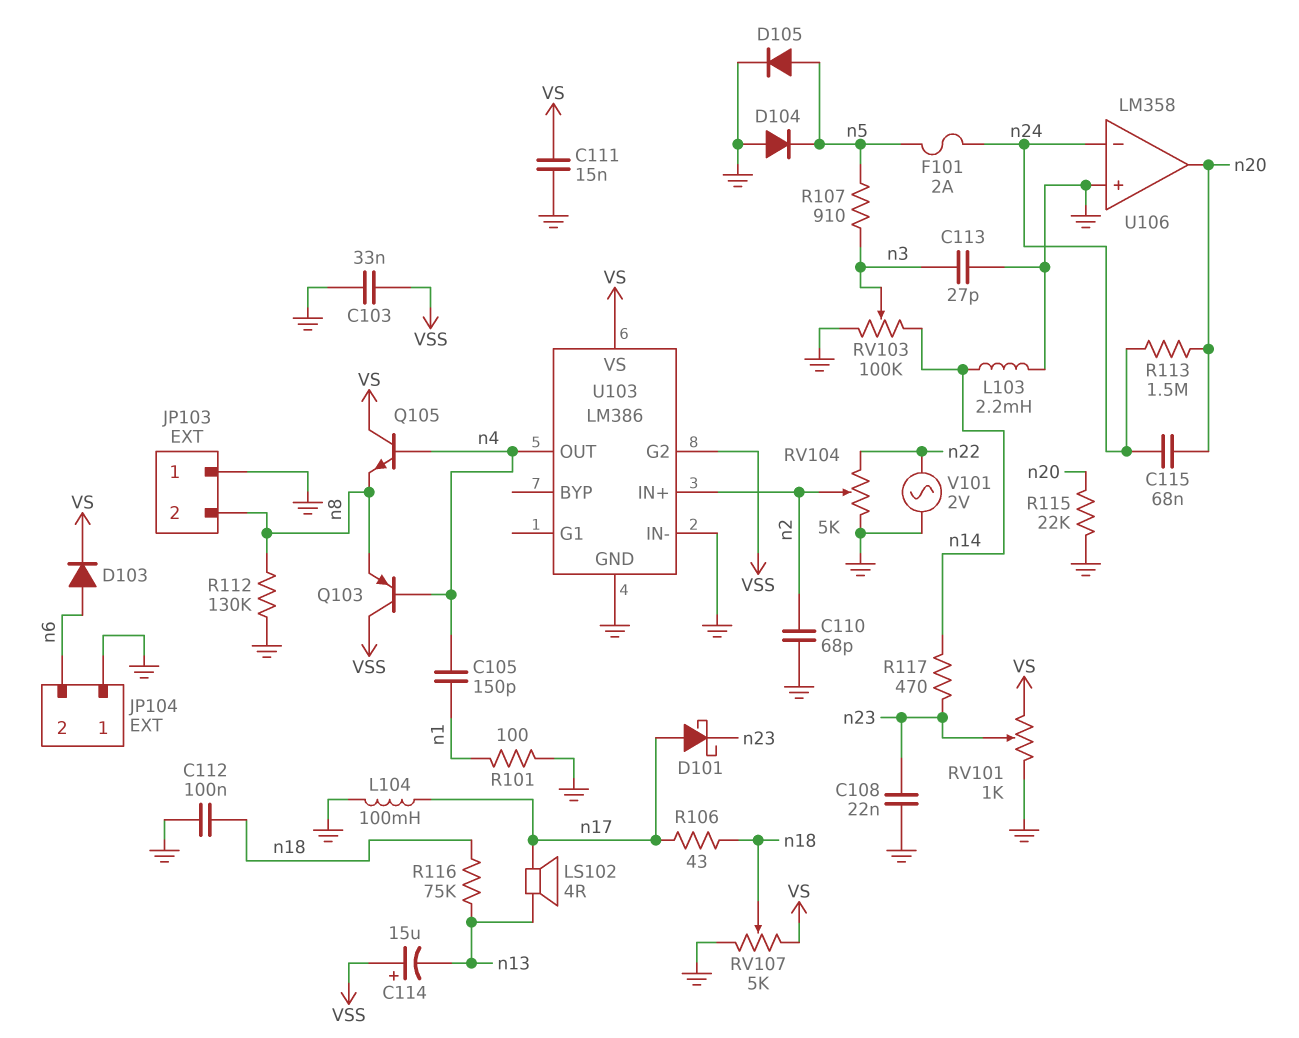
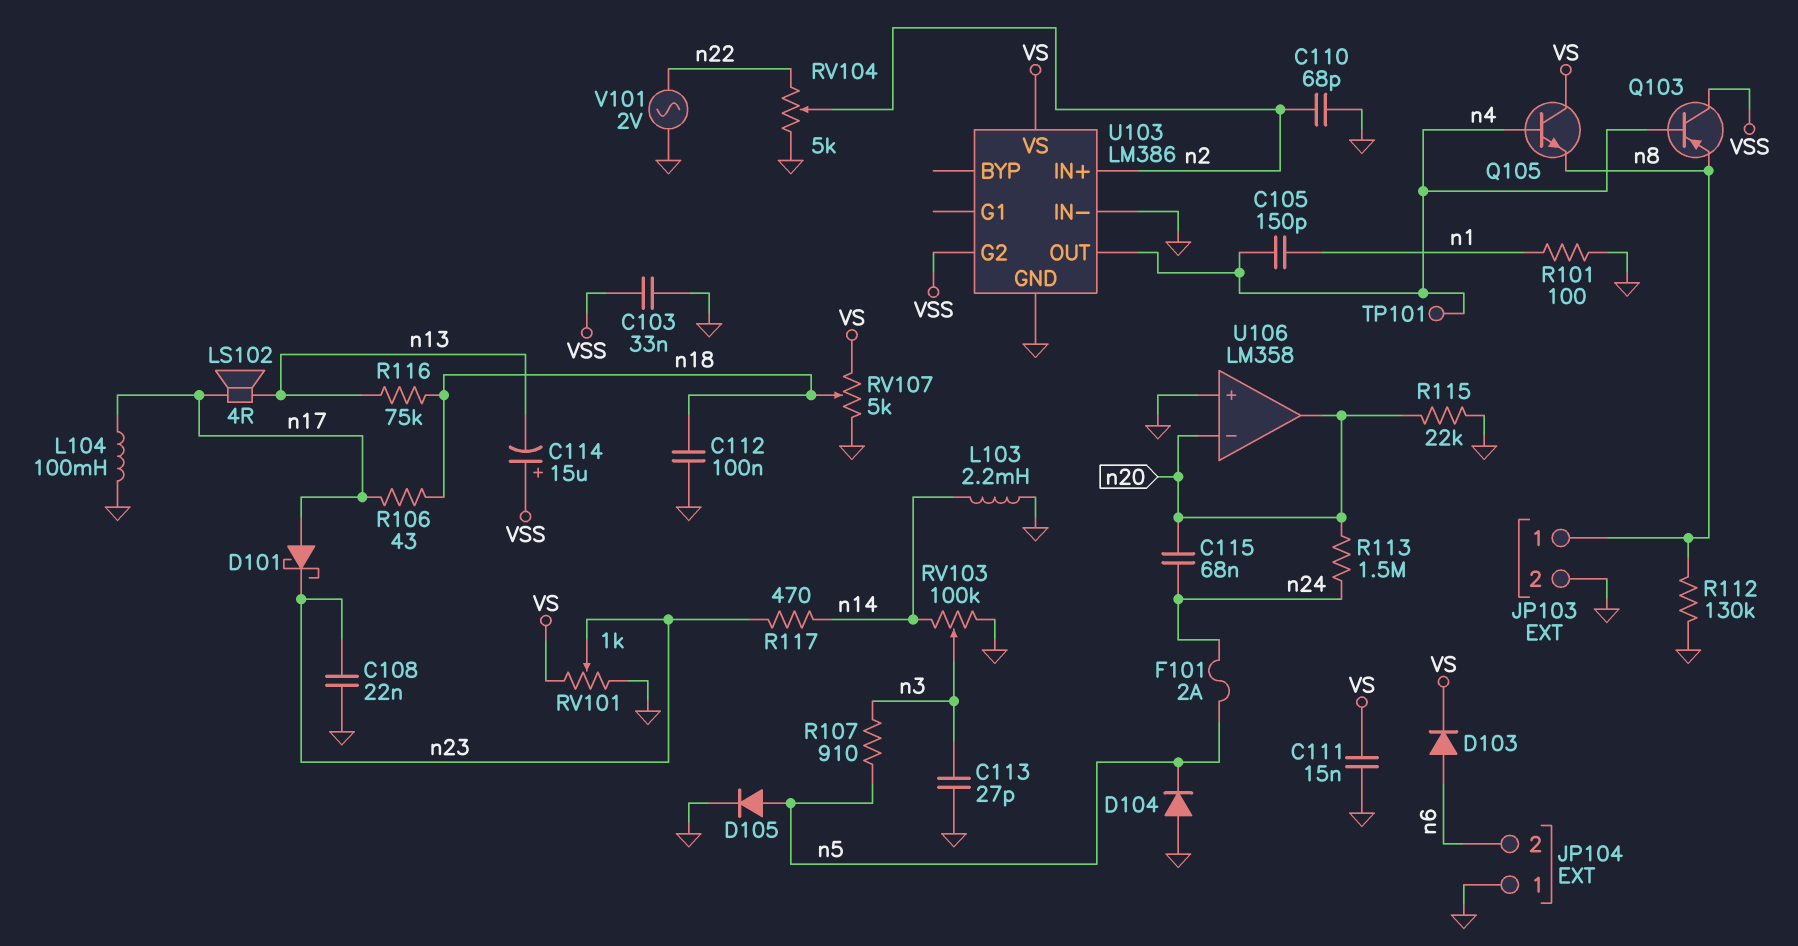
JP103 pin 1: GND -> n8
JP103 pin 2: n8 -> GND
TP101: none -> test point (n4)
U106 pin in-: n24 -> n20

